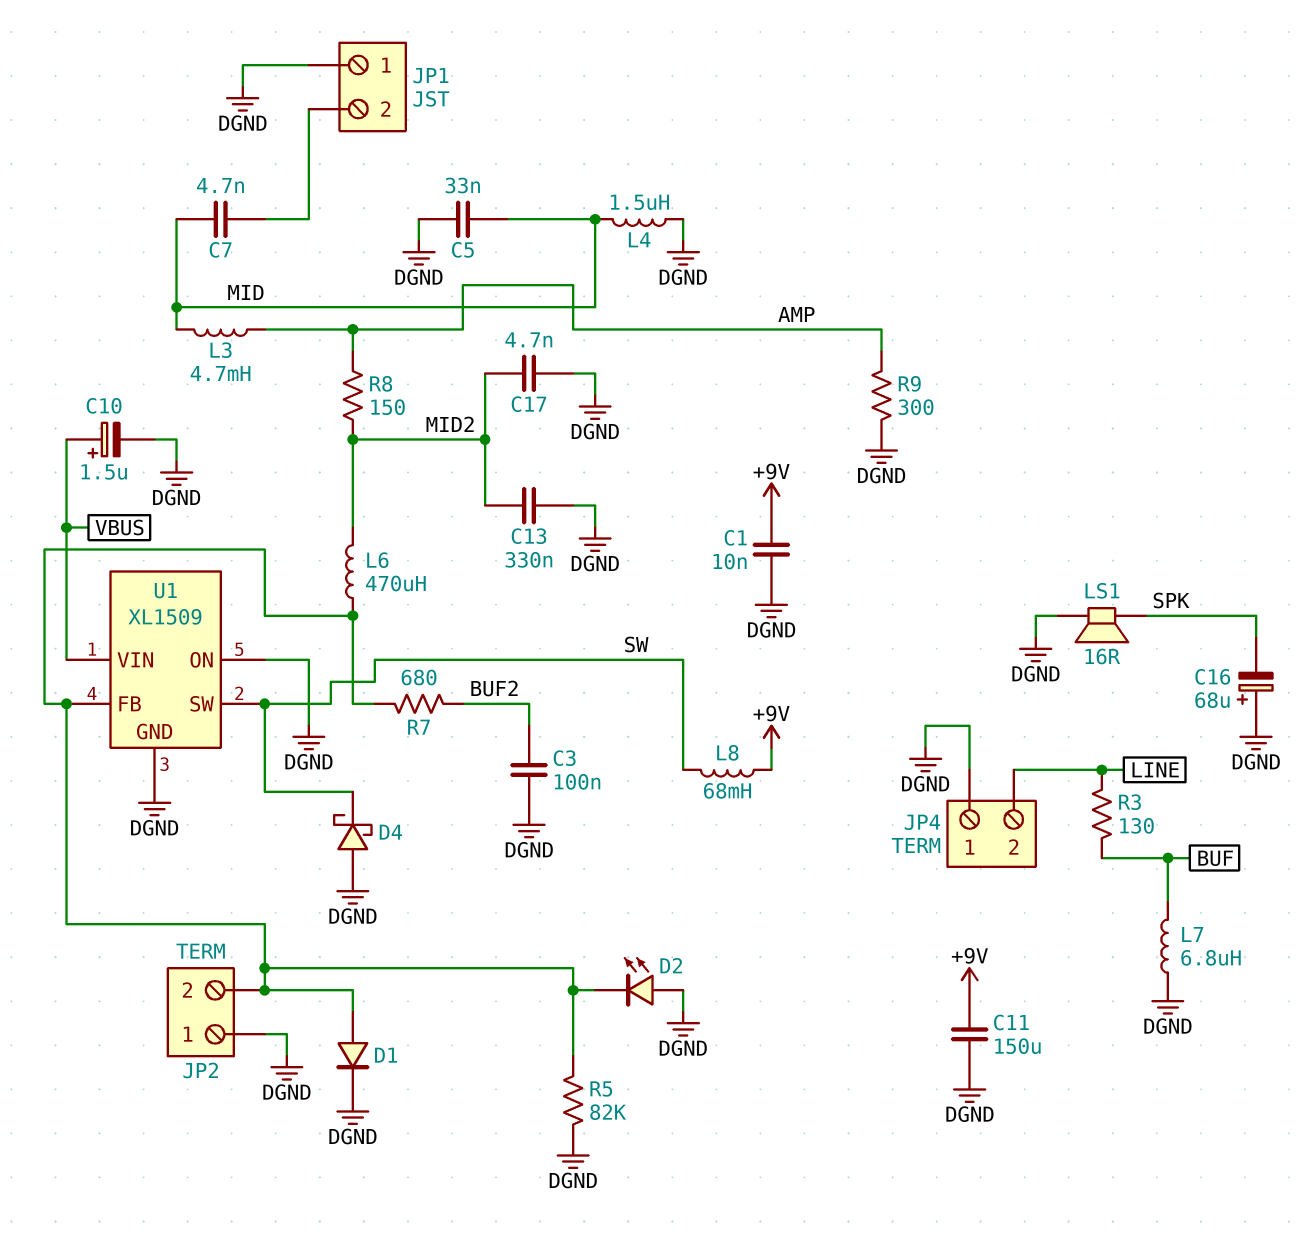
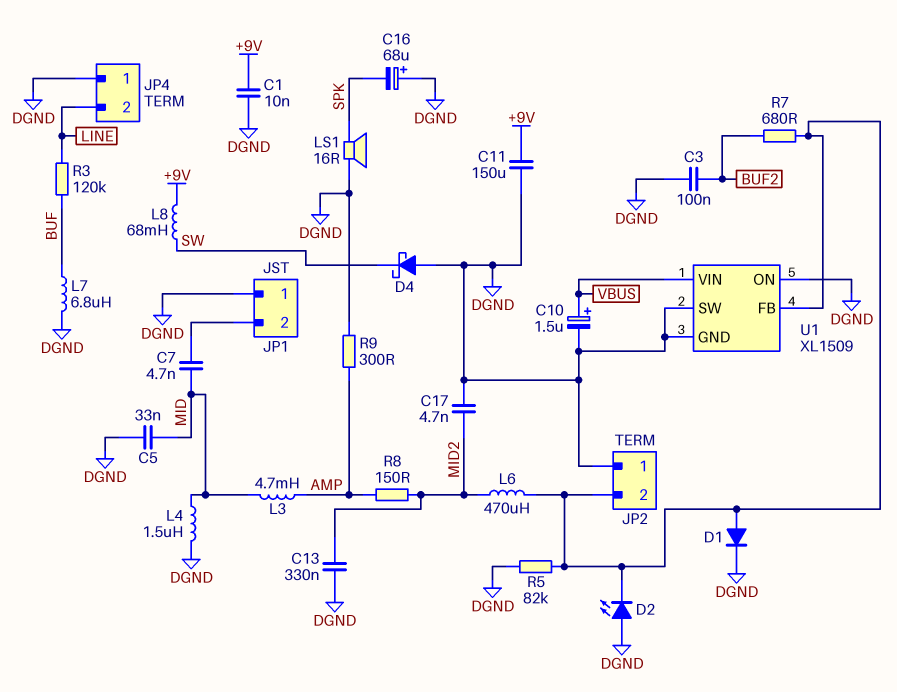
R3: 130 (BUF, LINE) -> 120k (BUF, LINE)
U1 pin SW: SW -> DGND

